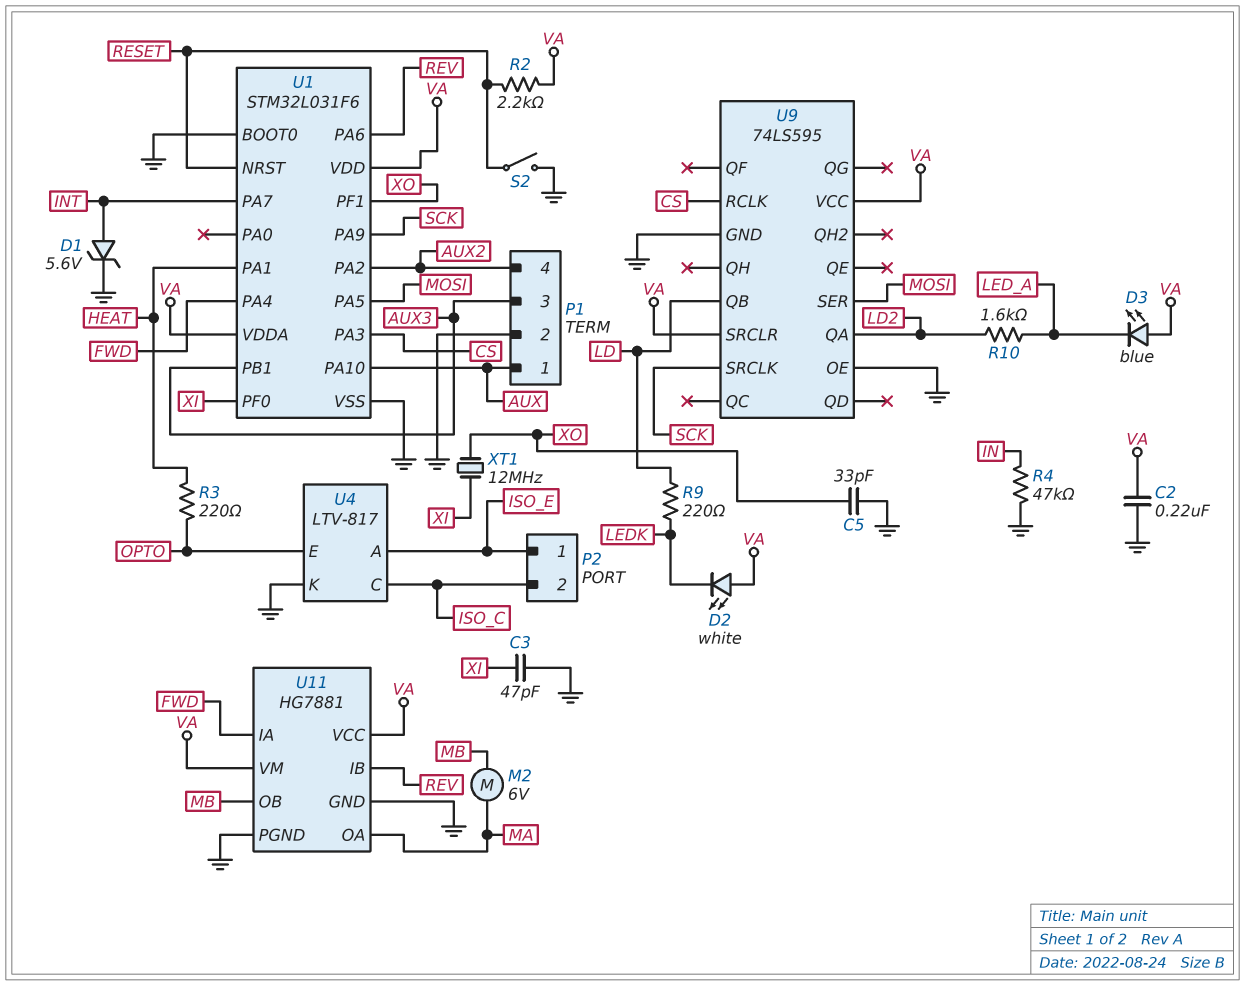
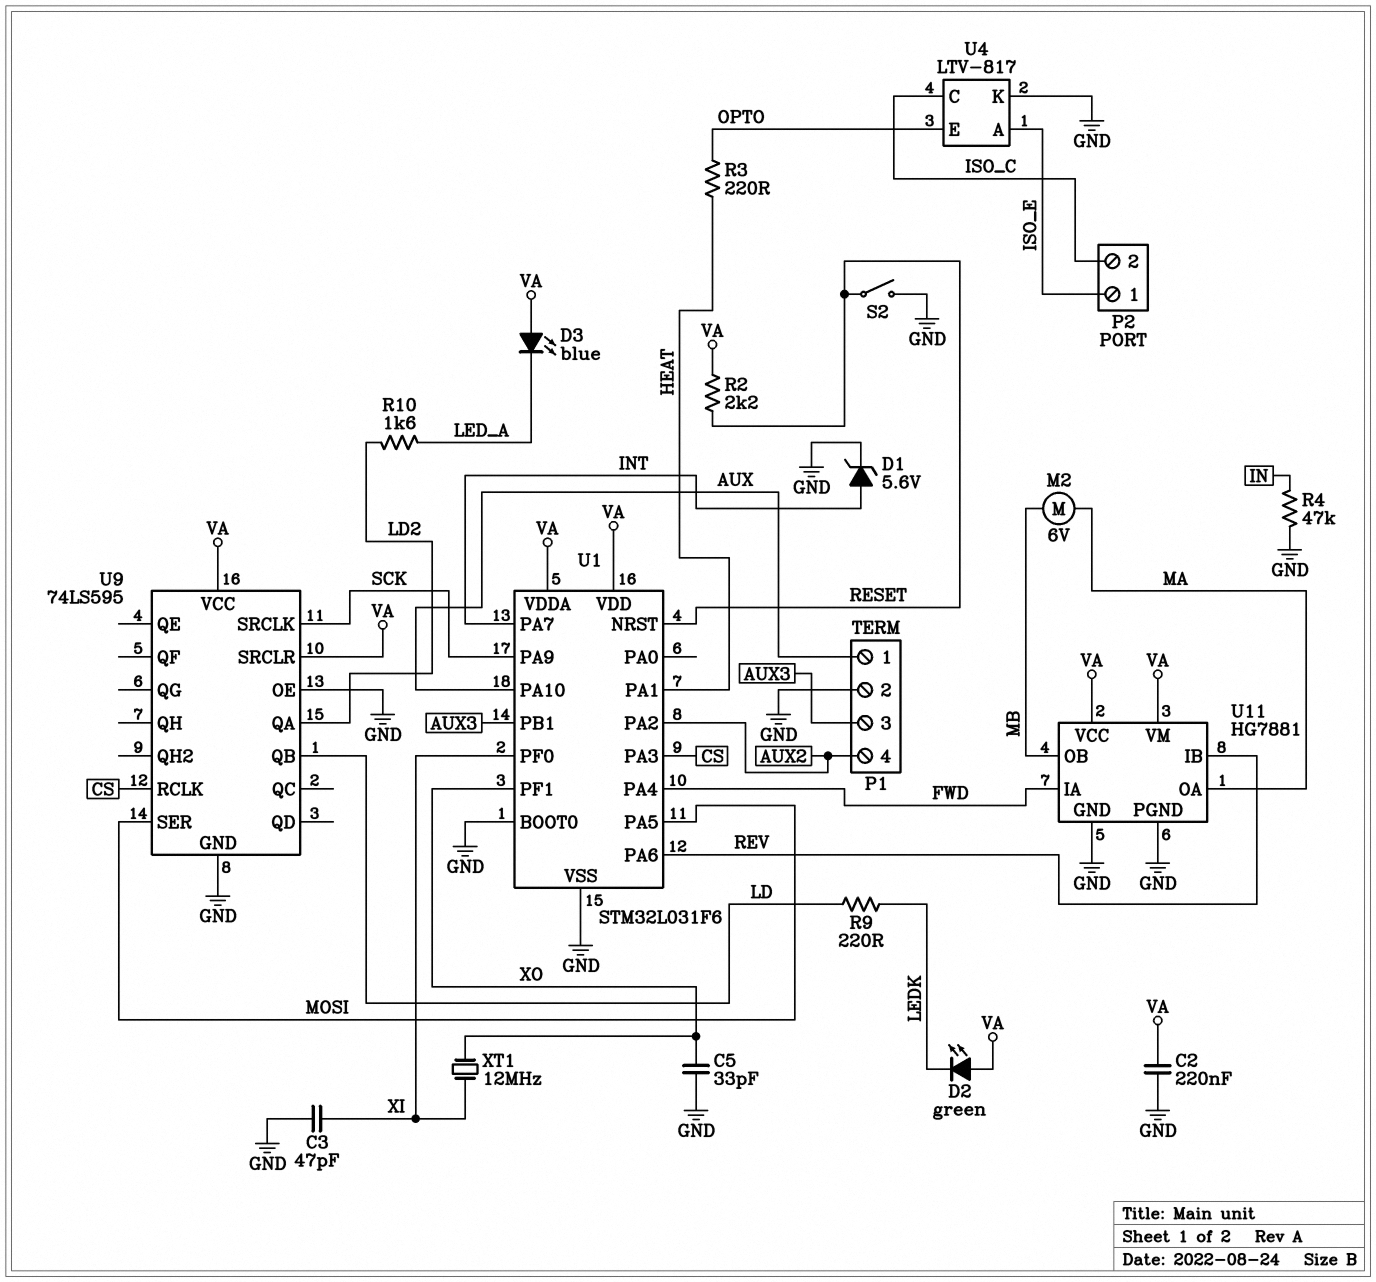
D2: LED white (A VA, K LEDK) -> LED green (A VA, K LEDK)

